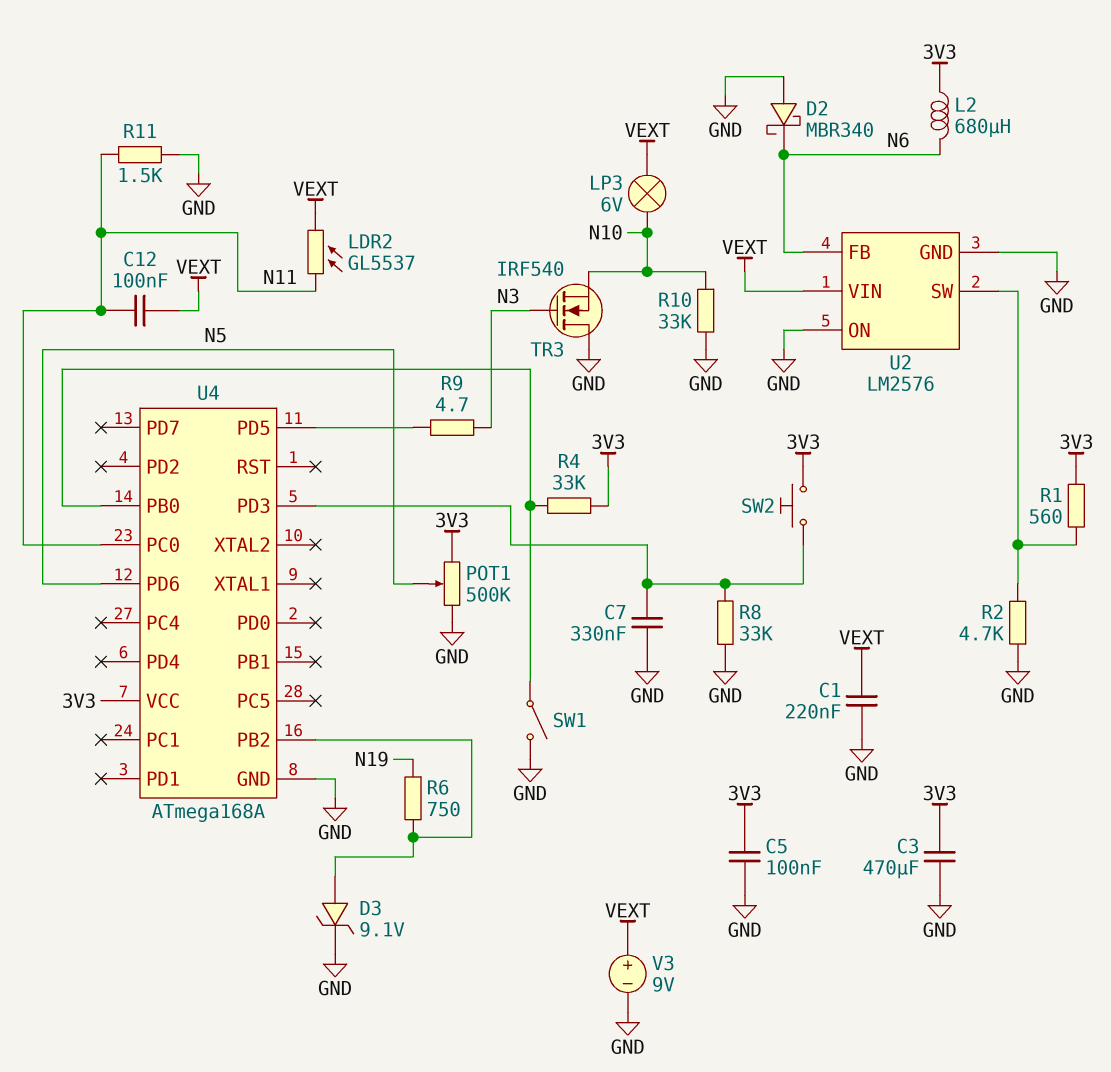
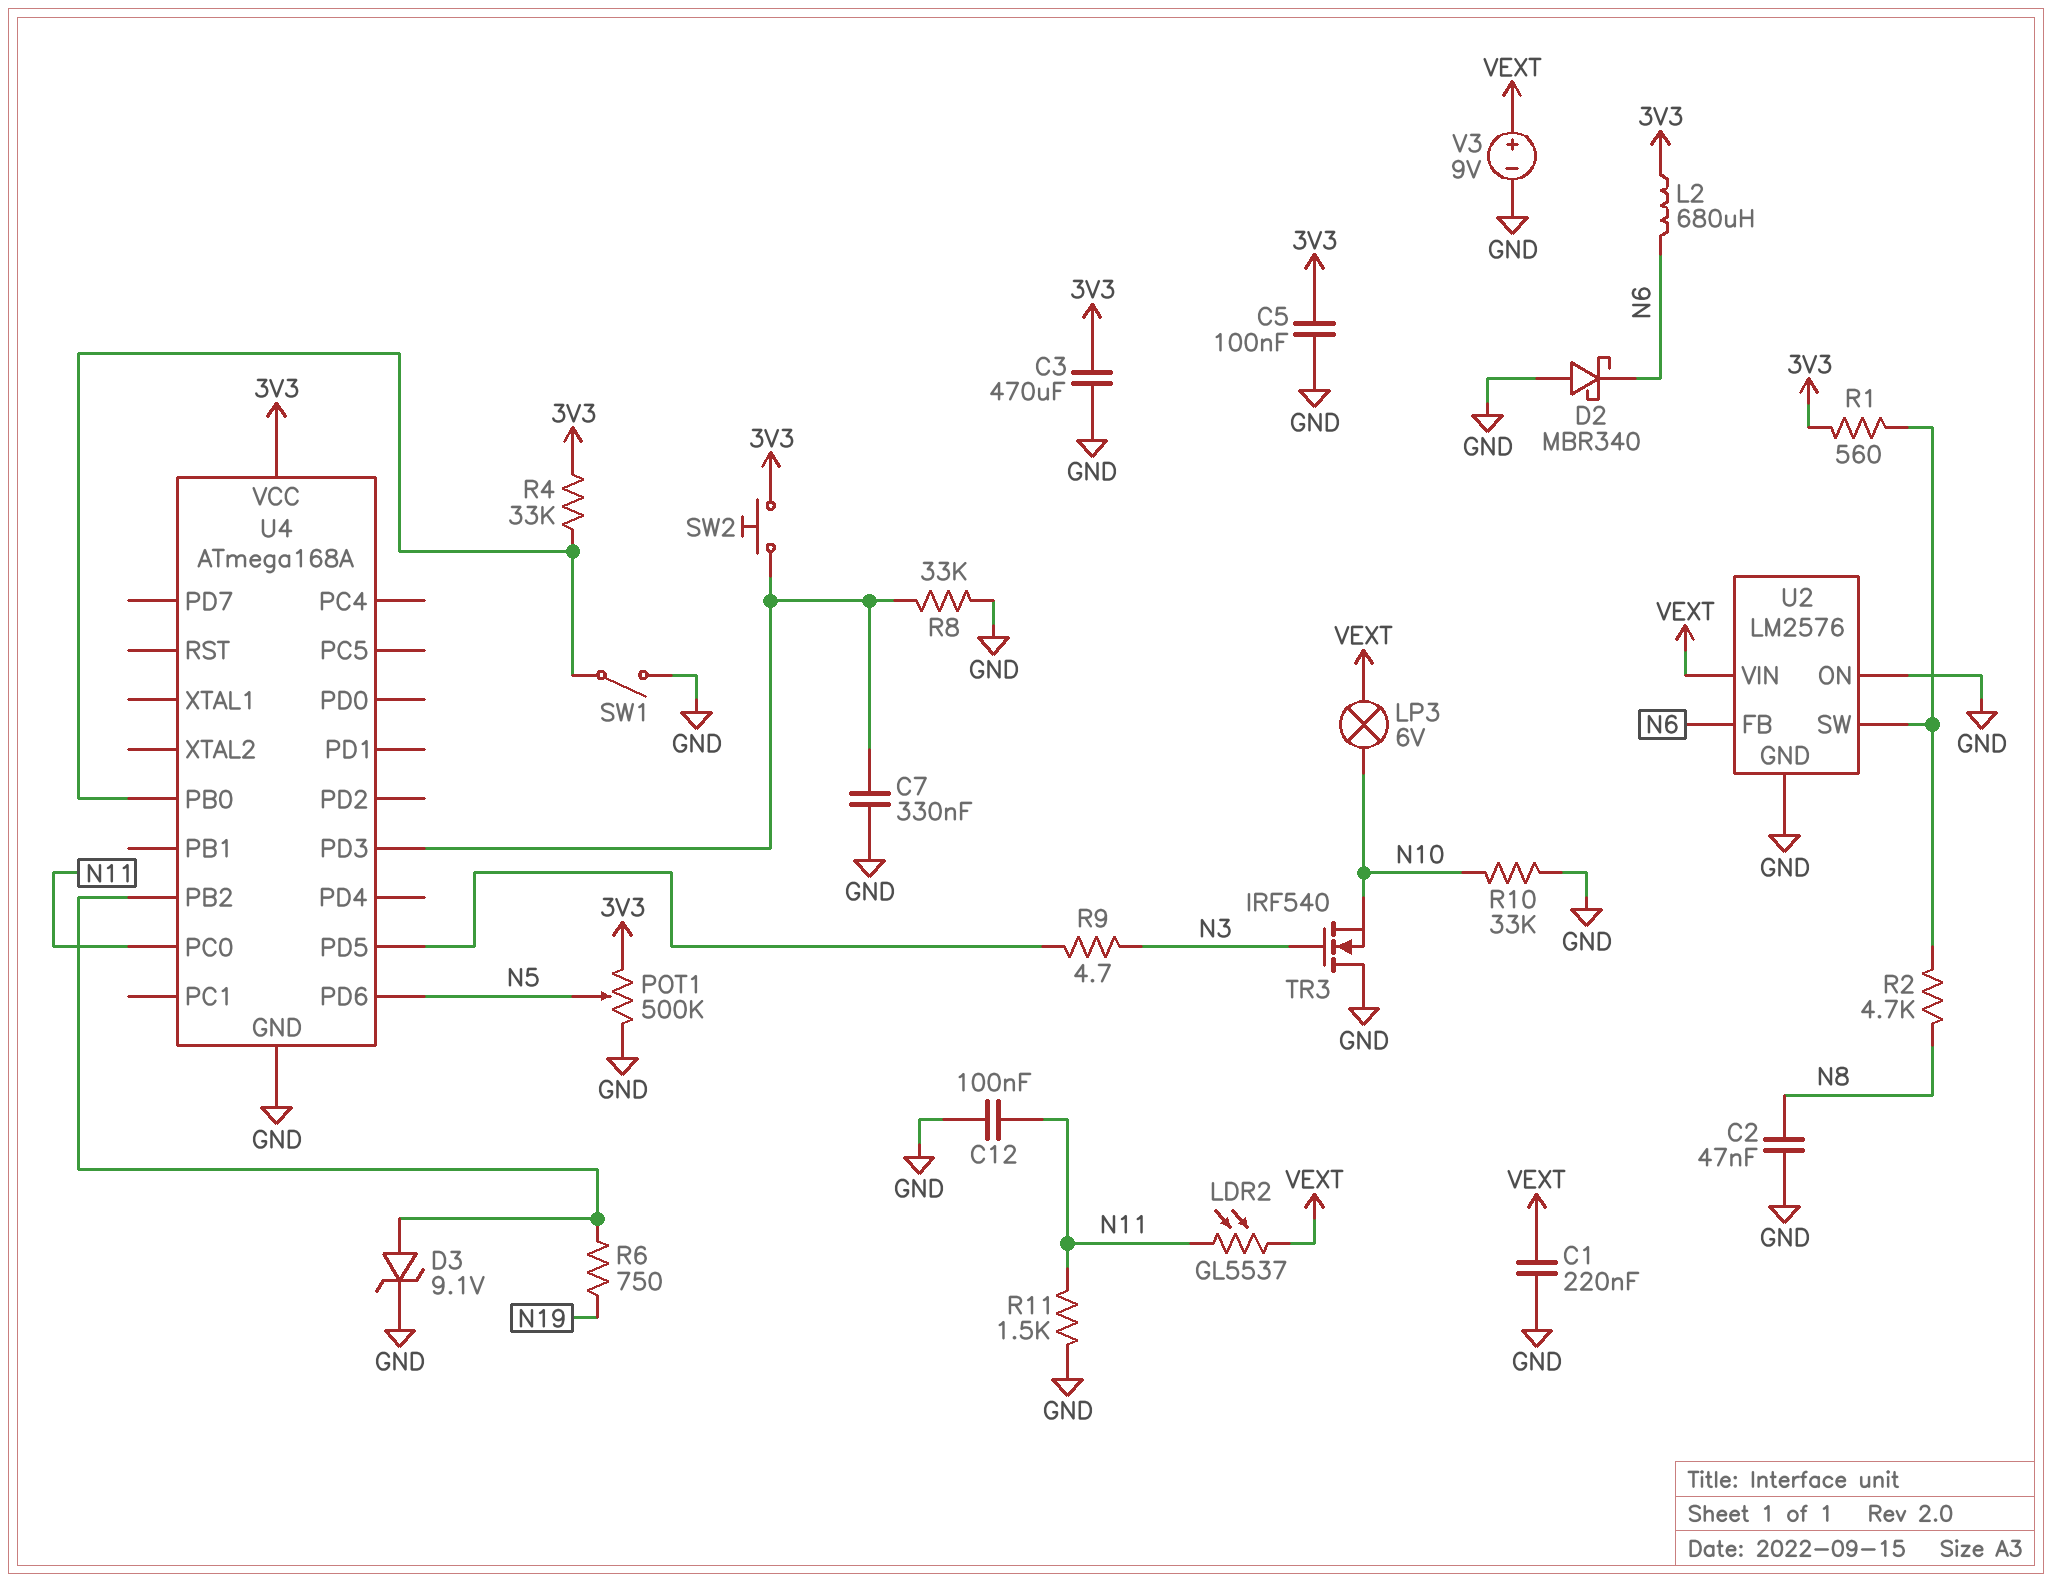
C2: none -> 47nF (GND, N8)
C12: 100nF (N11, VEXT) -> 100nF (GND, N11)
R2: 4.7k (GND, U2/SW) -> 4.7k (N8, U2/SW)

